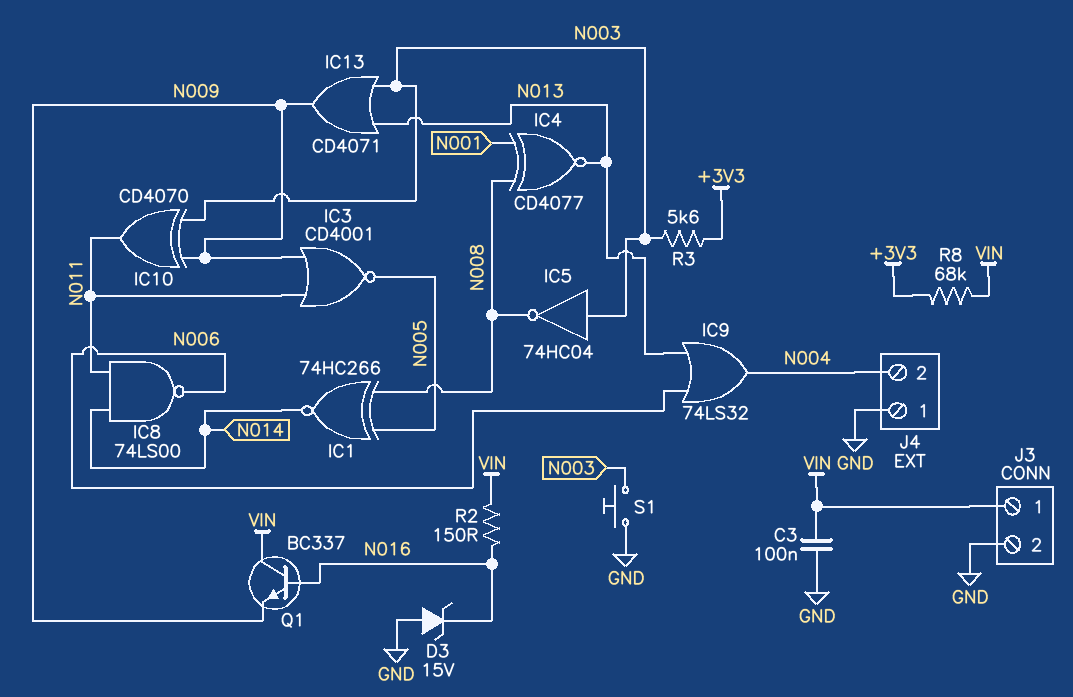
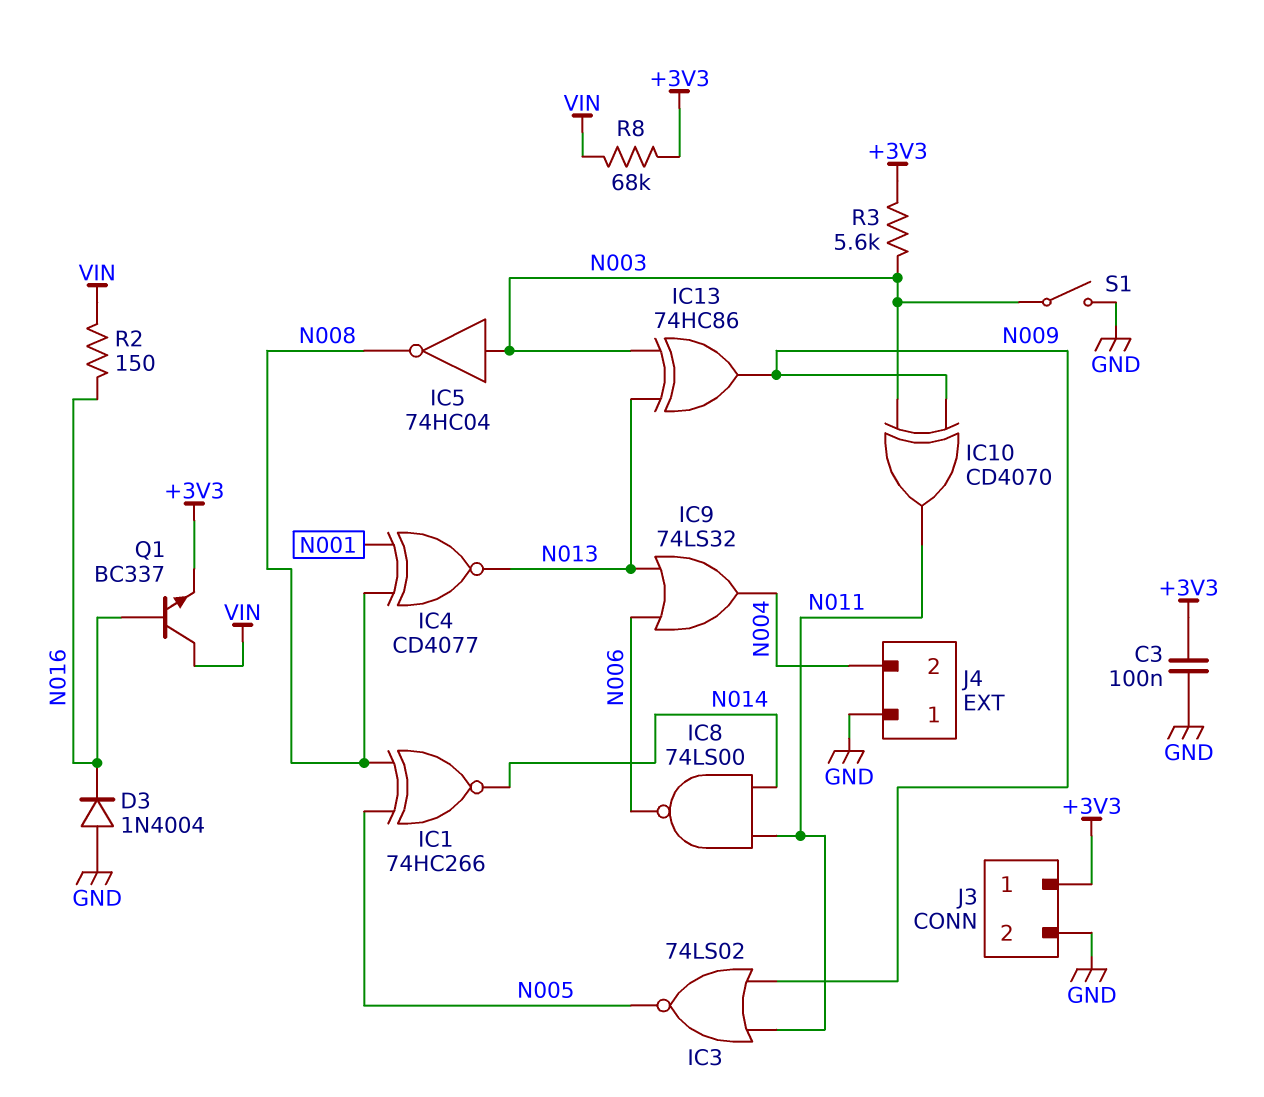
C3: 100nF (GND, VIN) -> 100nF (+3V3, GND)
D3: zener 15V (A GND, K N016) -> diode 1N4004 (A GND, K N016)
IC3: NOR CD4001 (in N009, in N011, out N005) -> NOR 74LS02 (in N009, in N011, out N005)
IC13: OR CD4071 (in N003, in N013, out N009) -> XOR 74HC86 (in N003, in N013, out N009)
J3 pin 1: VIN -> +3V3
Q1: NPN BC337 (B N016, C VIN, E N009) -> NPN BC337 (B N016, C VIN, E +3V3)
S1: button (GND, N003) -> switch (GND, N003)

